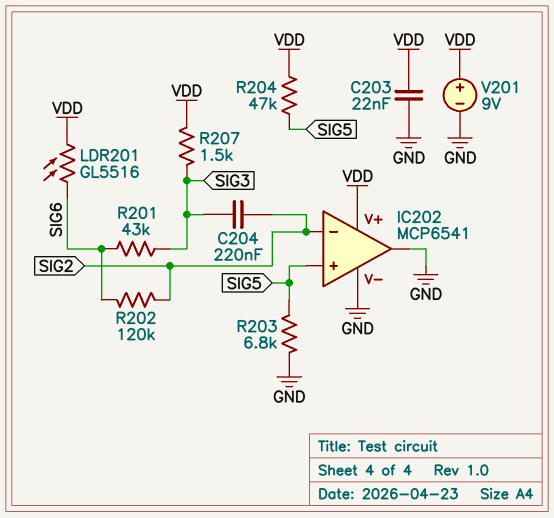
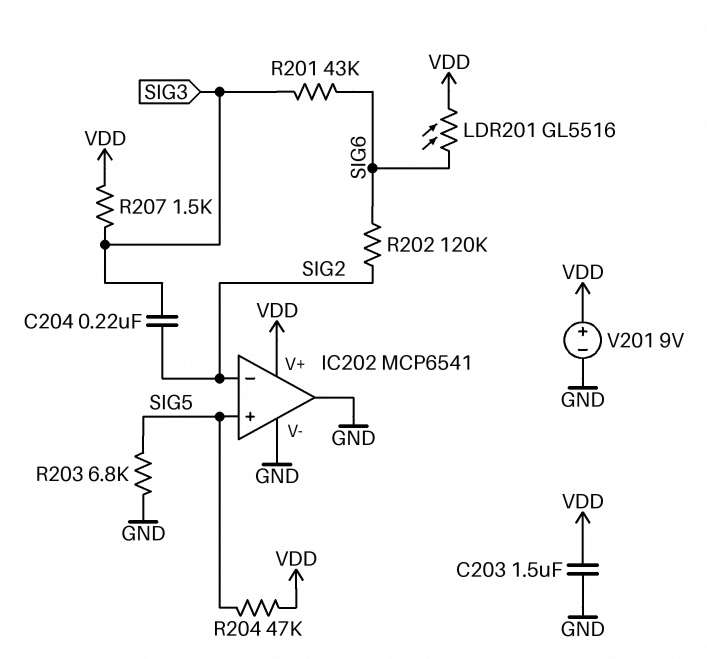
C203: 22nF (GND, VDD) -> 1.5uF (GND, VDD)

